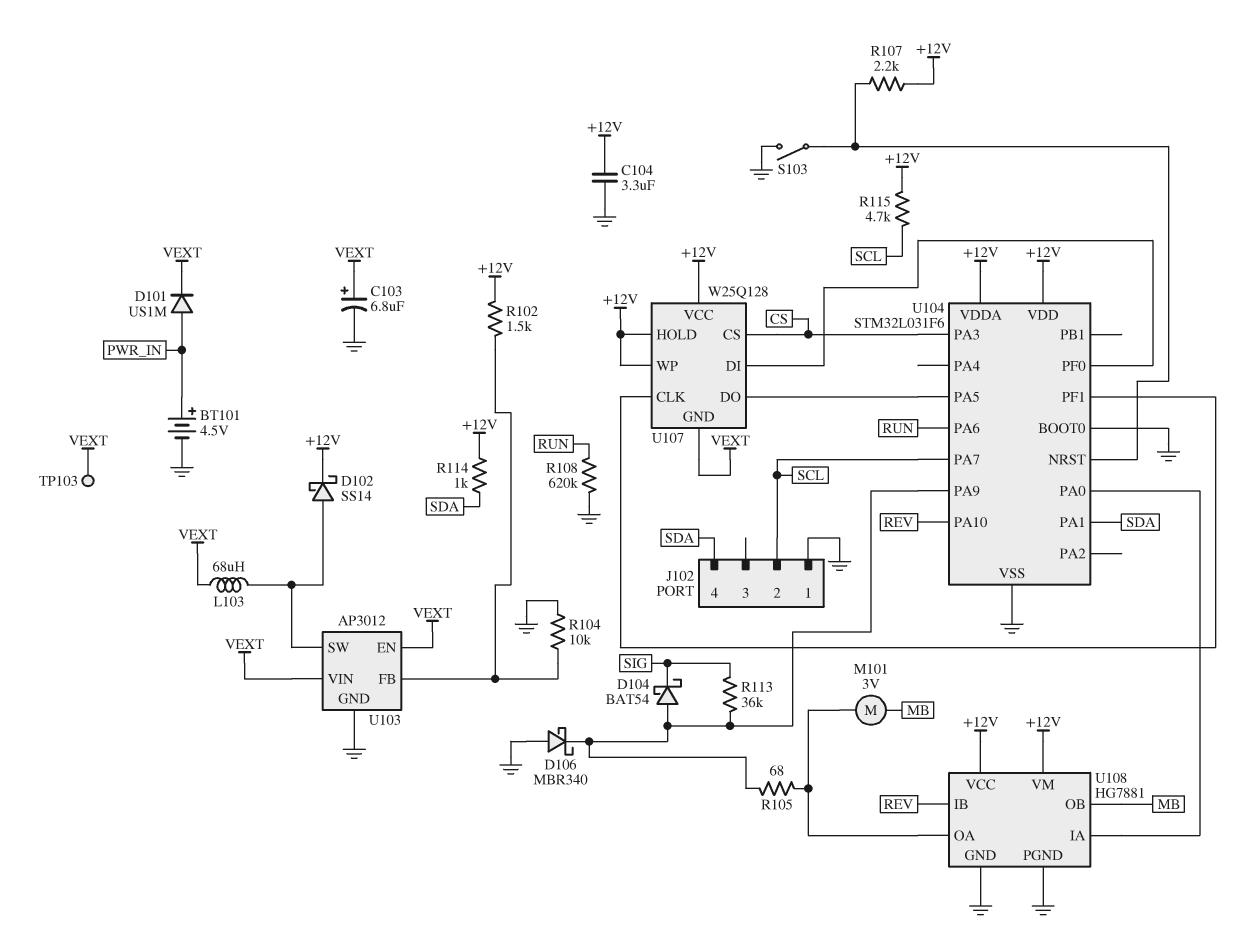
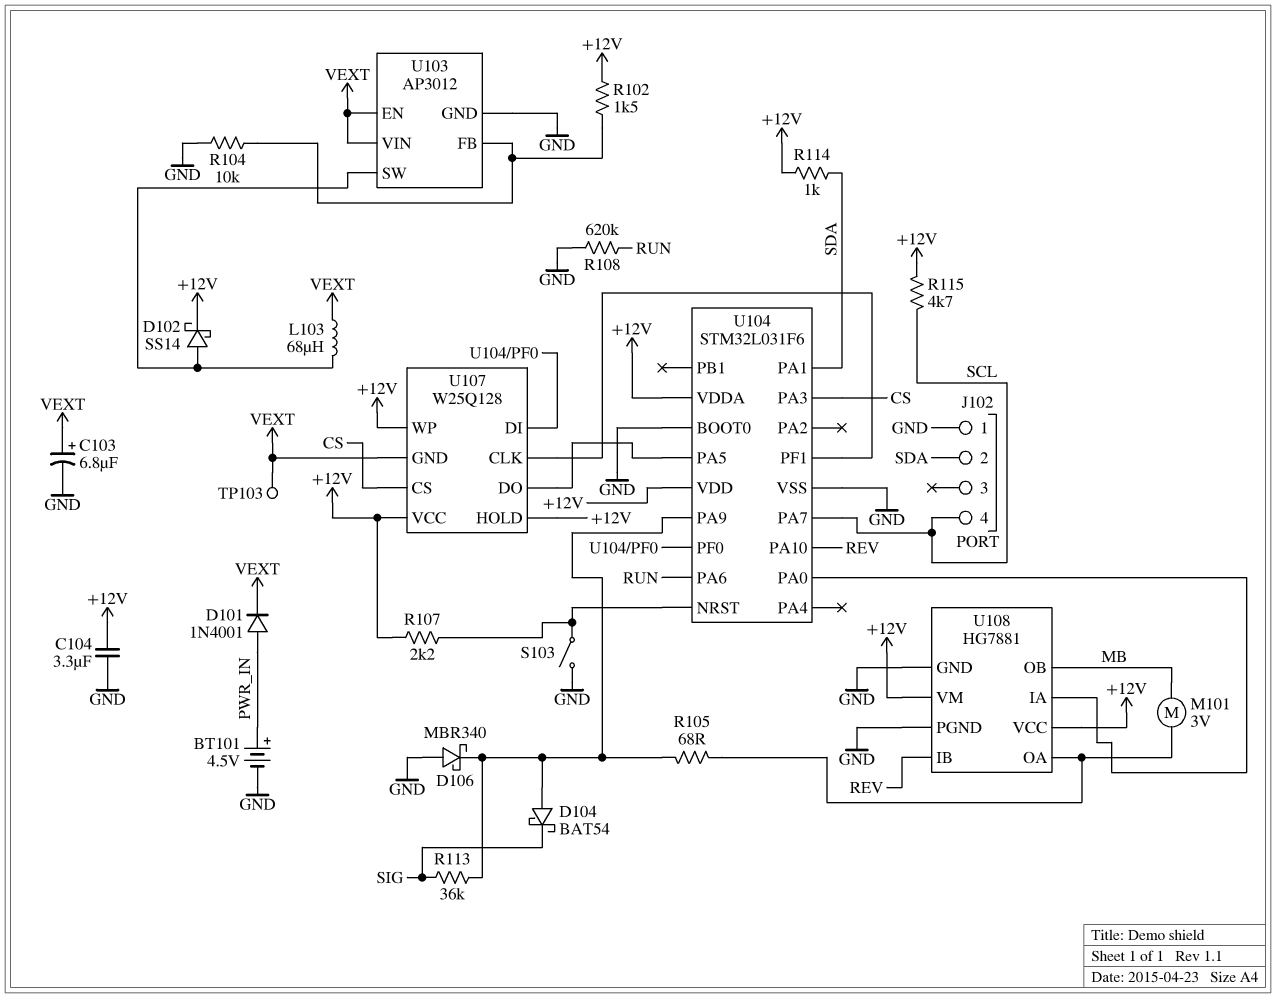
D101: diode US1M (A PWR_IN, K VEXT) -> diode 1N4001 (A PWR_IN, K VEXT)
J102 pin 2: SCL -> SDA
J102 pin 4: SDA -> SCL

